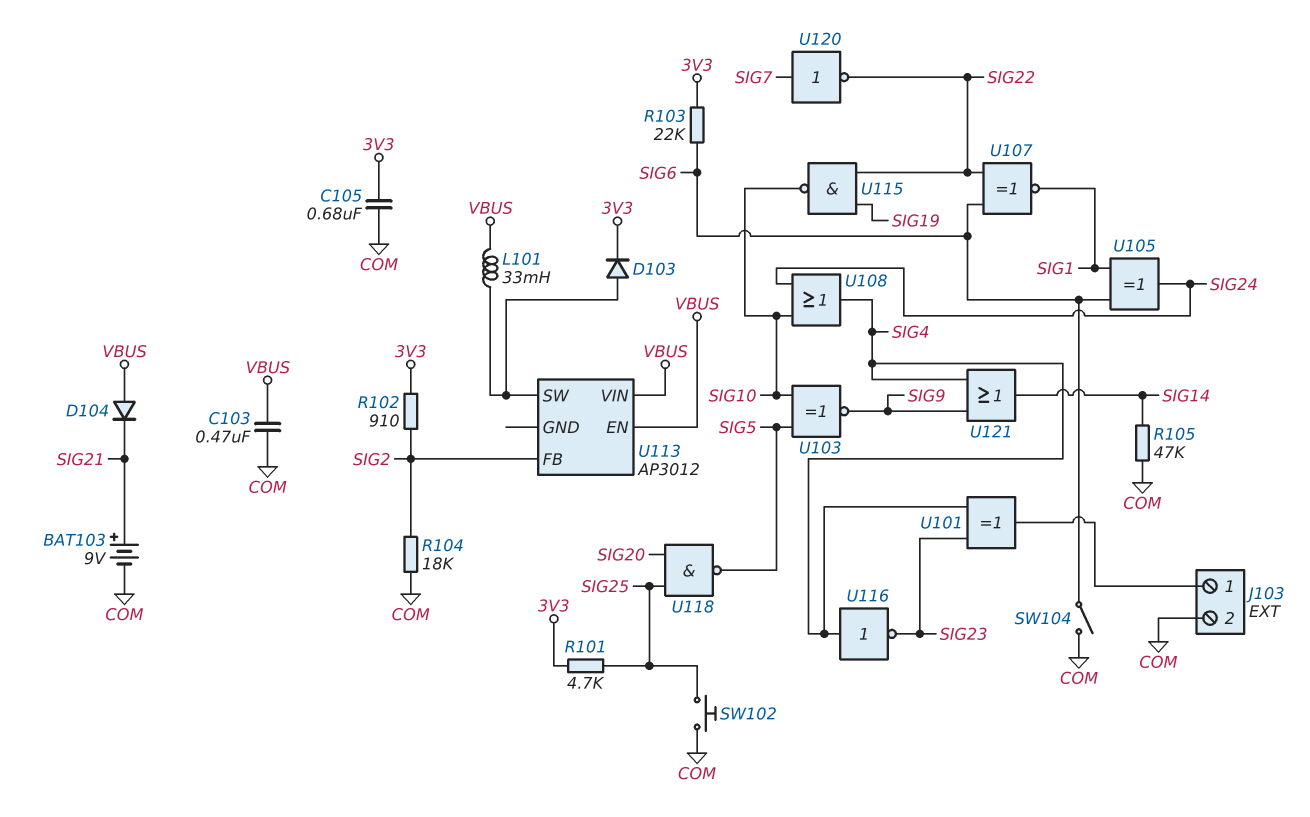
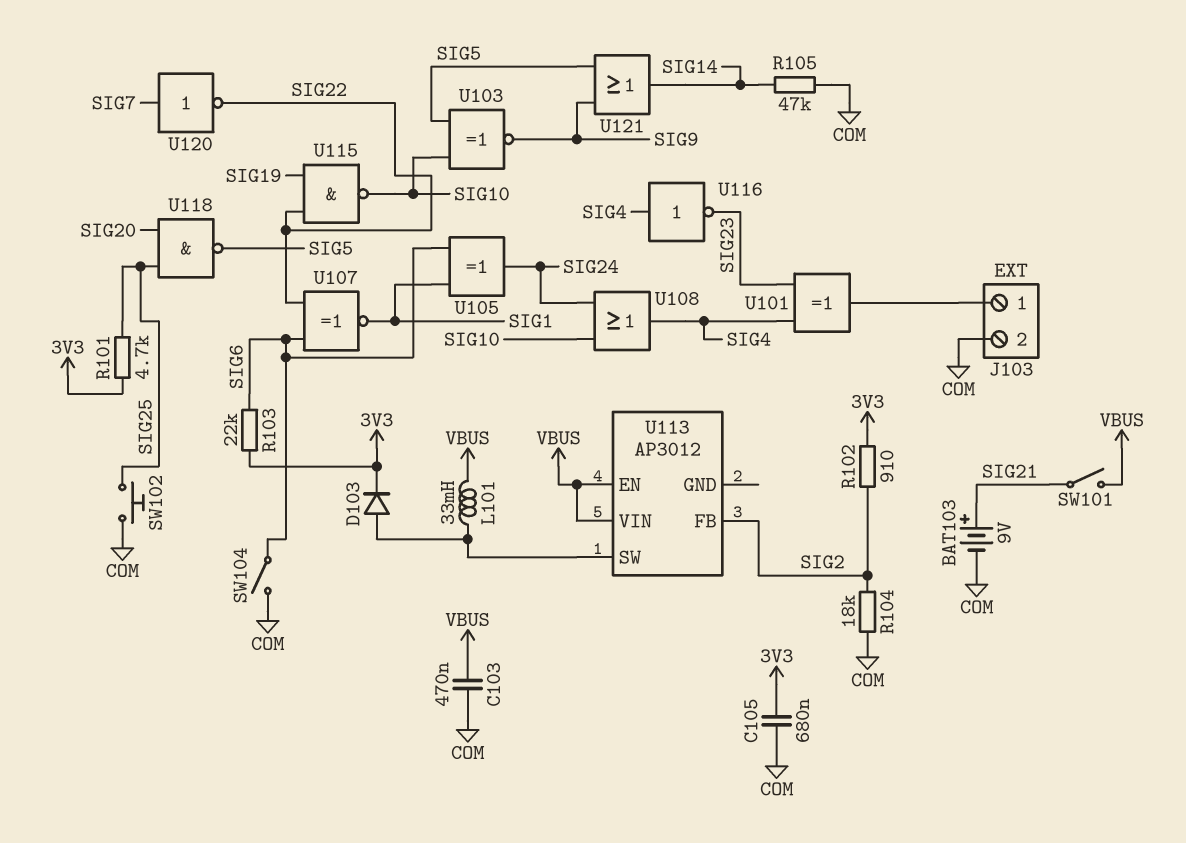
D104: diode (A VBUS, K SIG21) -> none
SW101: none -> switch (SIG21, VBUS)
U121: OR (in SIG4, in SIG9, out SIG14) -> OR (in SIG5, in SIG9, out SIG14)

